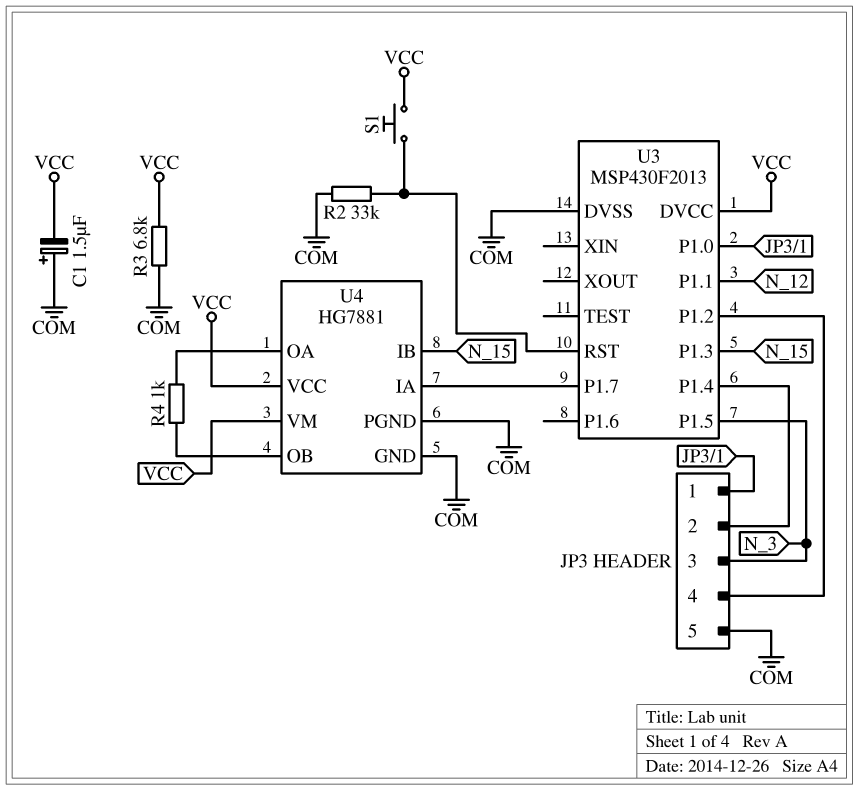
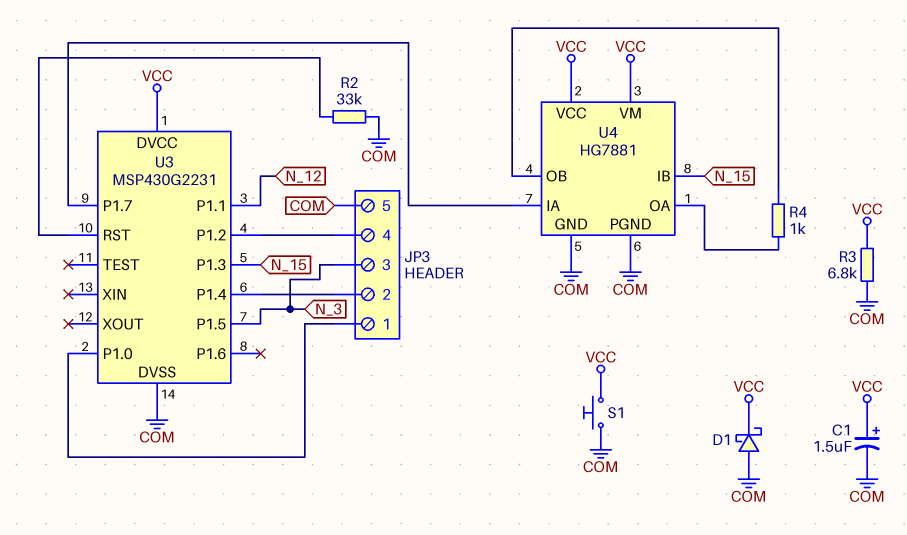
C1: 1.5uF (plus COM, minus VCC) -> 1.5uF (plus VCC, minus COM)
D1: none -> schottky (A COM, K VCC)
S1: button (U3/RST, VCC) -> button (COM, VCC)
U3: MSP430F2013 -> MSP430G2231

